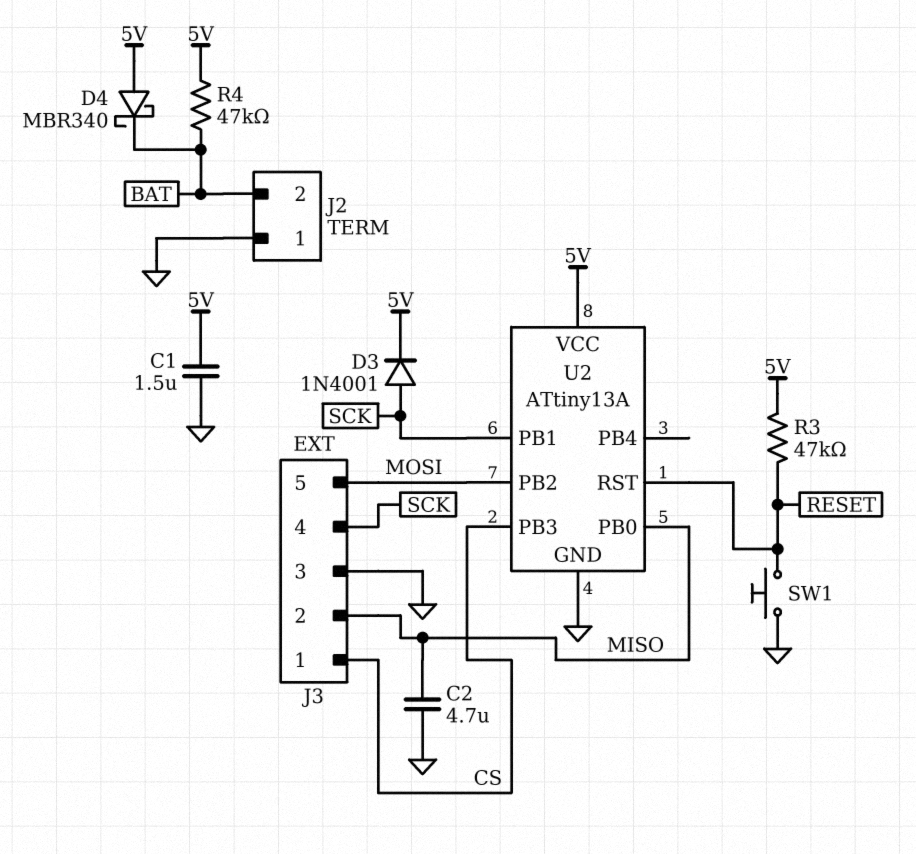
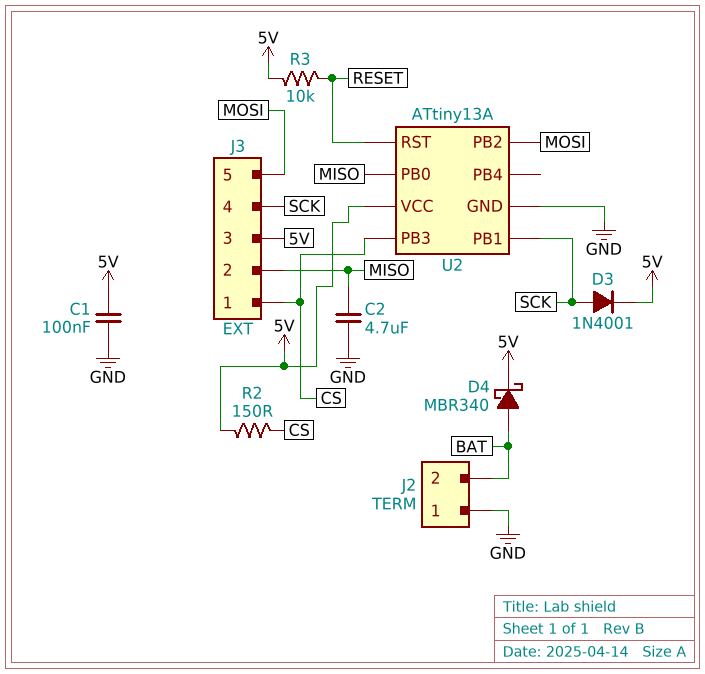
C1: 1.5uF (5V, GND) -> 100nF (5V, GND)
D4: schottky MBR340 (A 5V, K BAT) -> schottky MBR340 (A BAT, K 5V)
J3 pin 3: GND -> 5V
R2: none -> 150 (5V, CS)
R3: 47k (5V, RESET) -> 10k (5V, RESET)
R4: 47k (5V, BAT) -> none
SW1: button (GND, RESET) -> none

